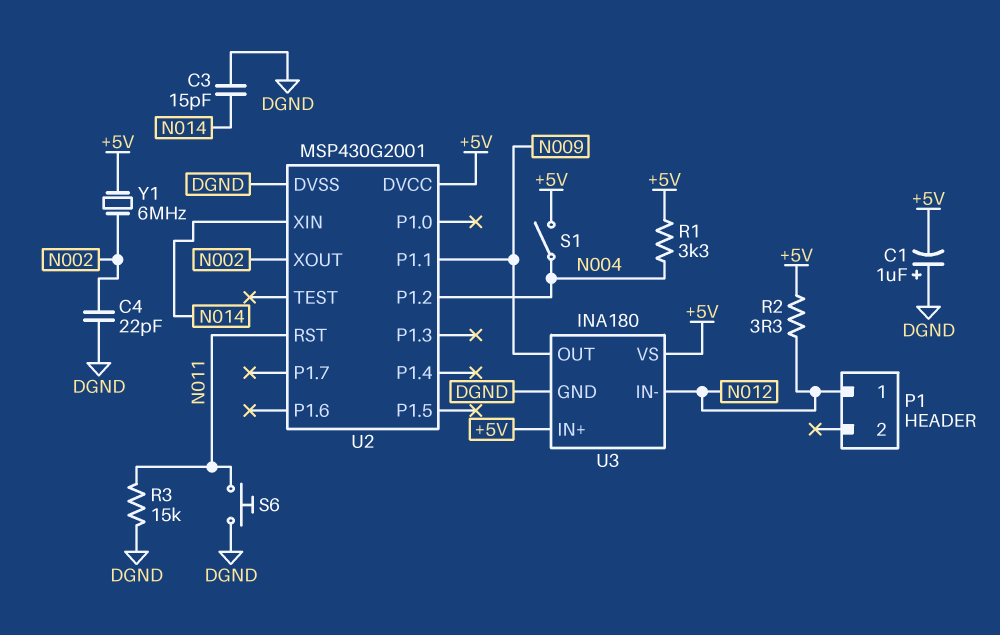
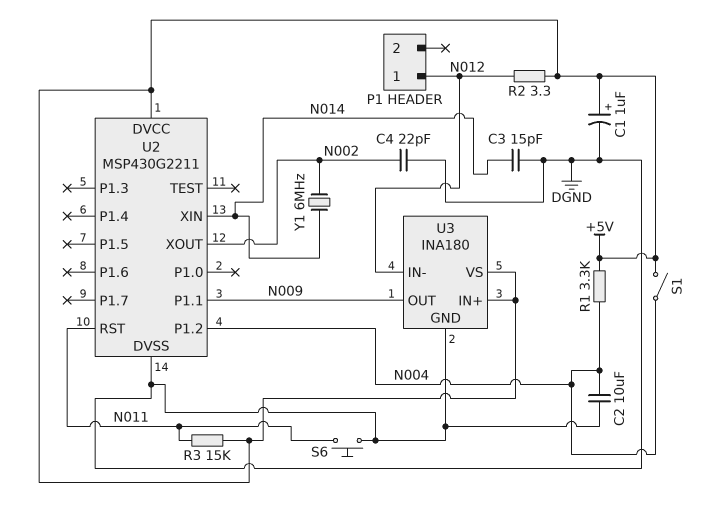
C1: 1uF (plus DGND, minus +5V) -> 1uF (plus +5V, minus DGND)
C2: none -> 10uF (DGND, N004)
R3: 15k (DGND, N011) -> 15k (+5V, N011)
U2: MSP430G2001 -> MSP430G2211
Y1: 6MHz (+5V, N002) -> 6MHz (N002, N014)

